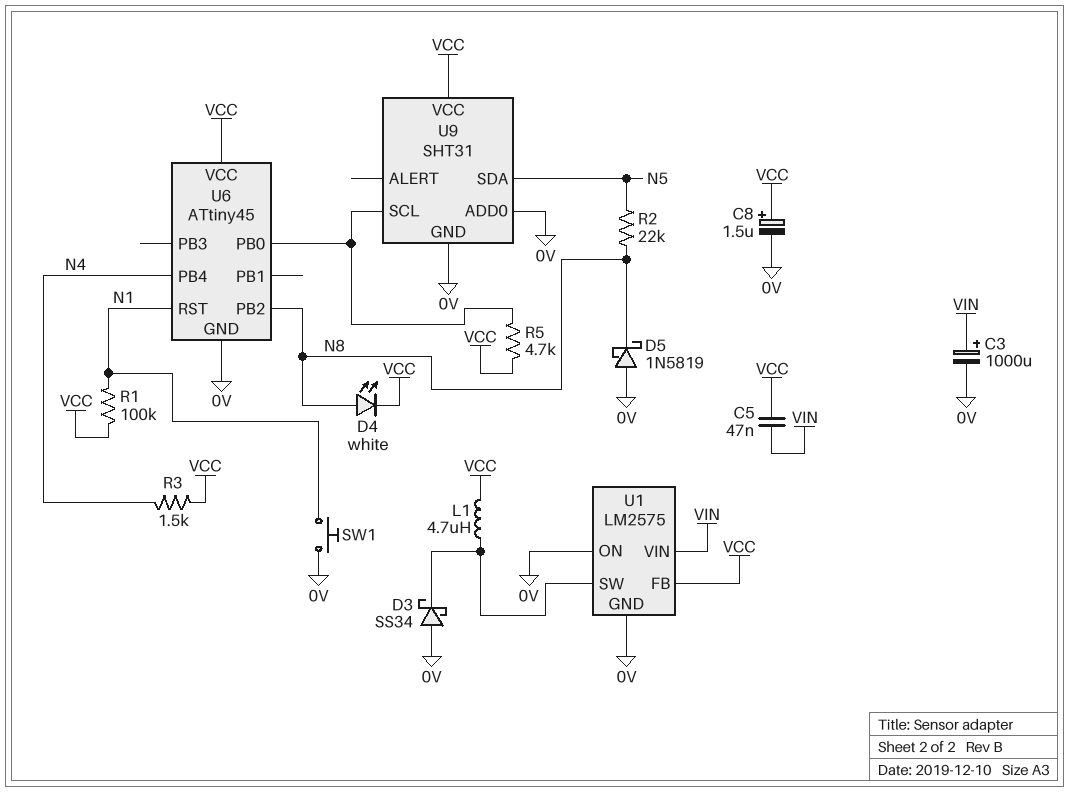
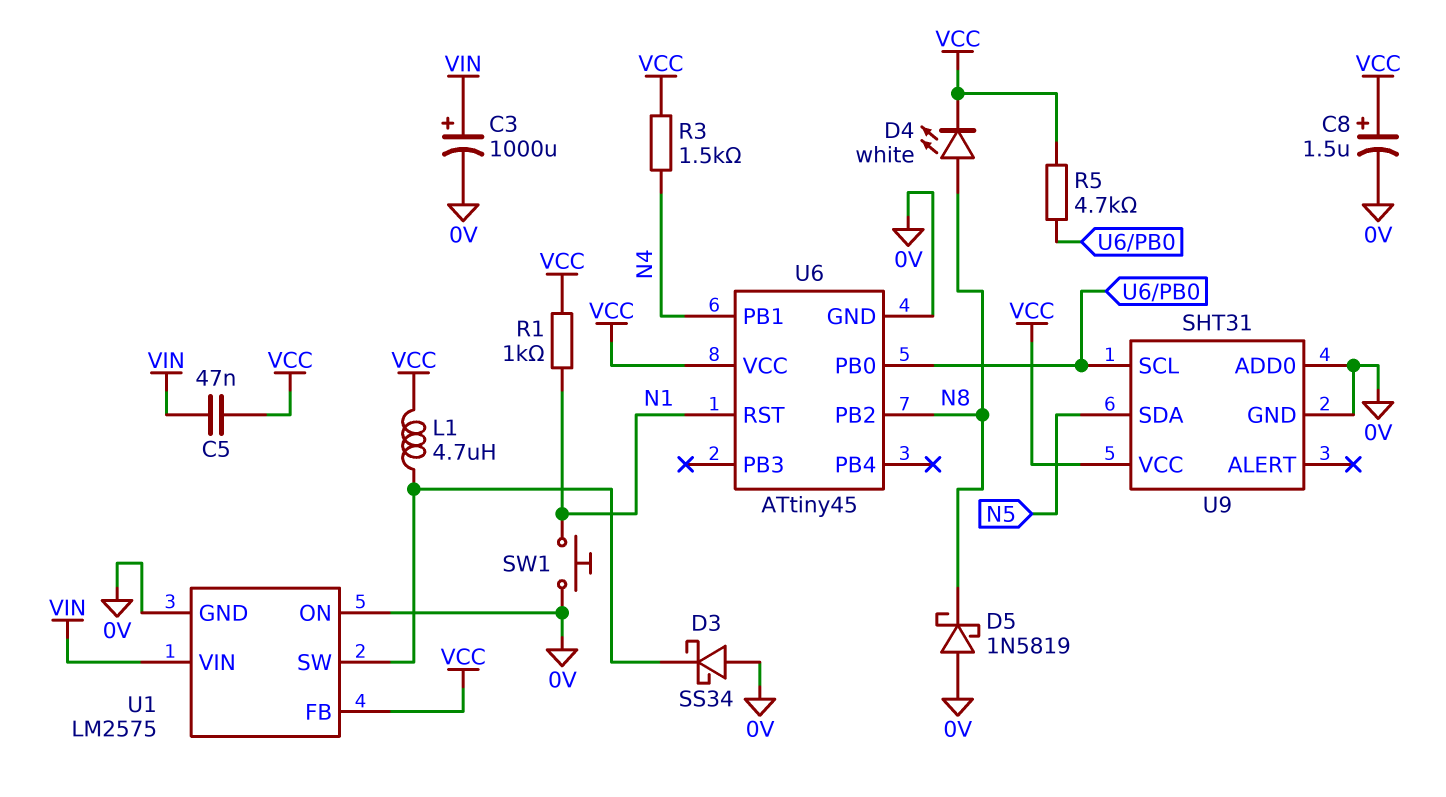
R1: 100k (N1, VCC) -> 1k (N1, VCC)
R2: 22k (N5, N8) -> none
U6 pin PB1: none -> N4
U6 pin PB4: N4 -> none

